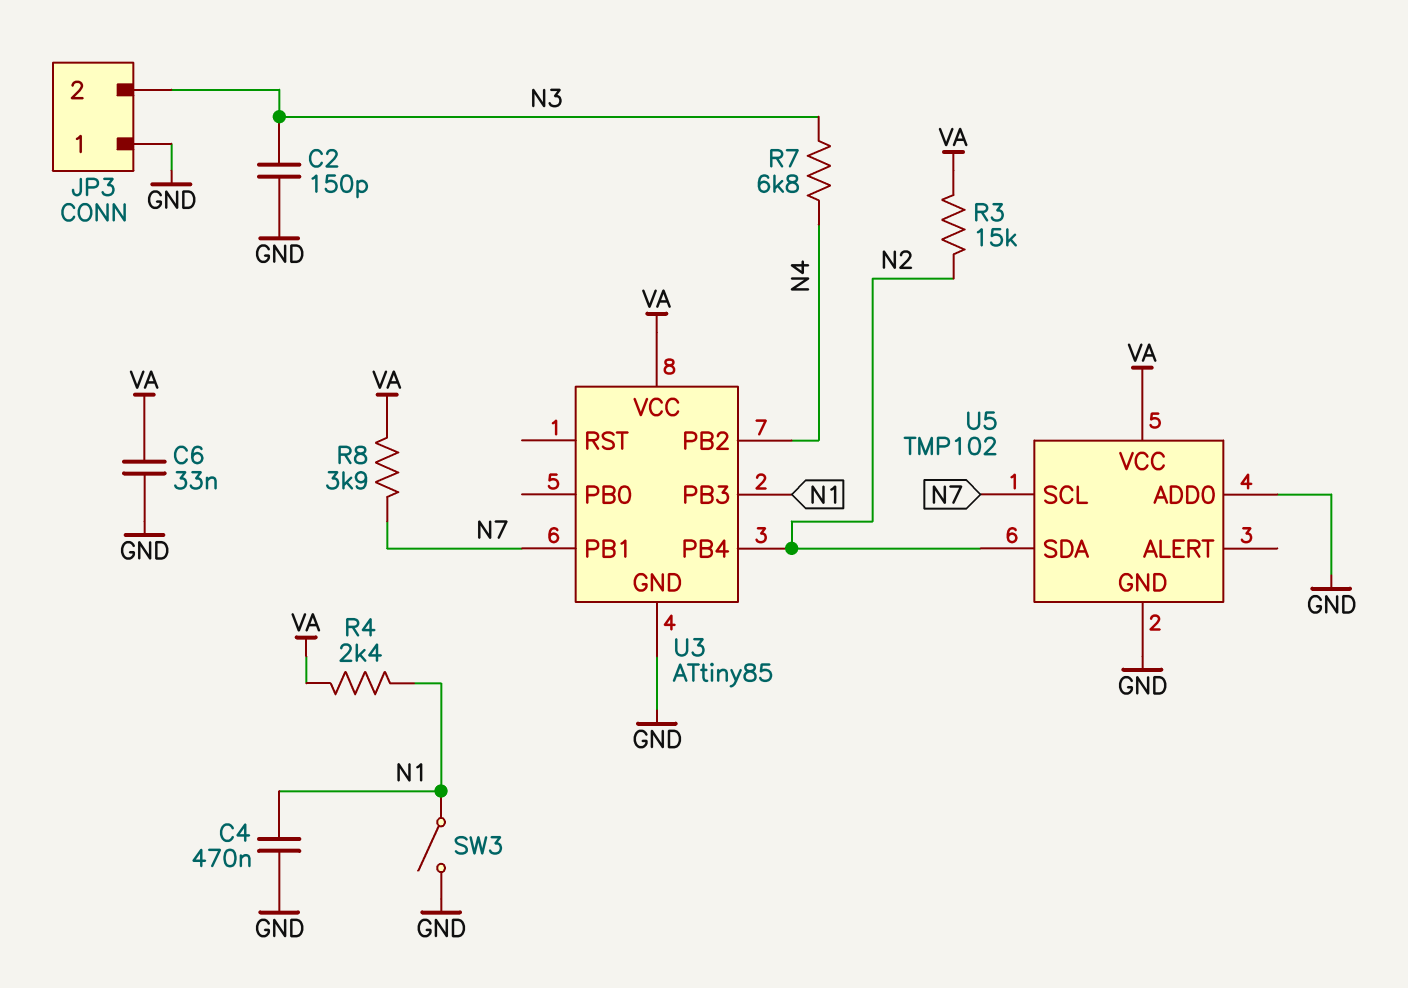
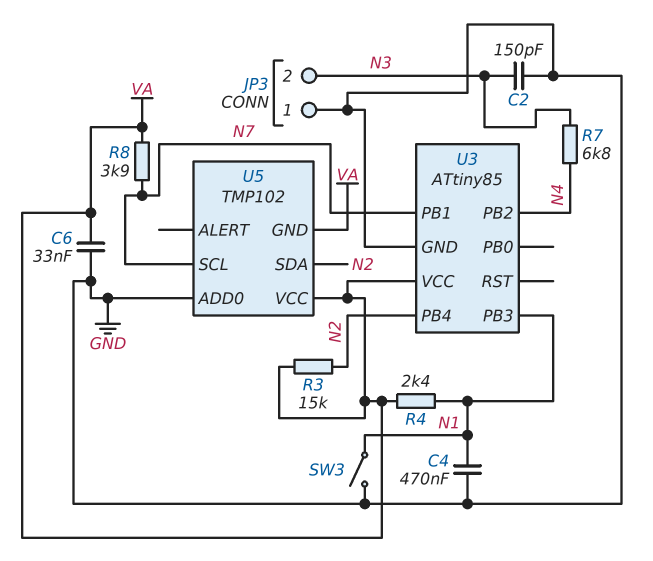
U5 pin GND: GND -> VA

